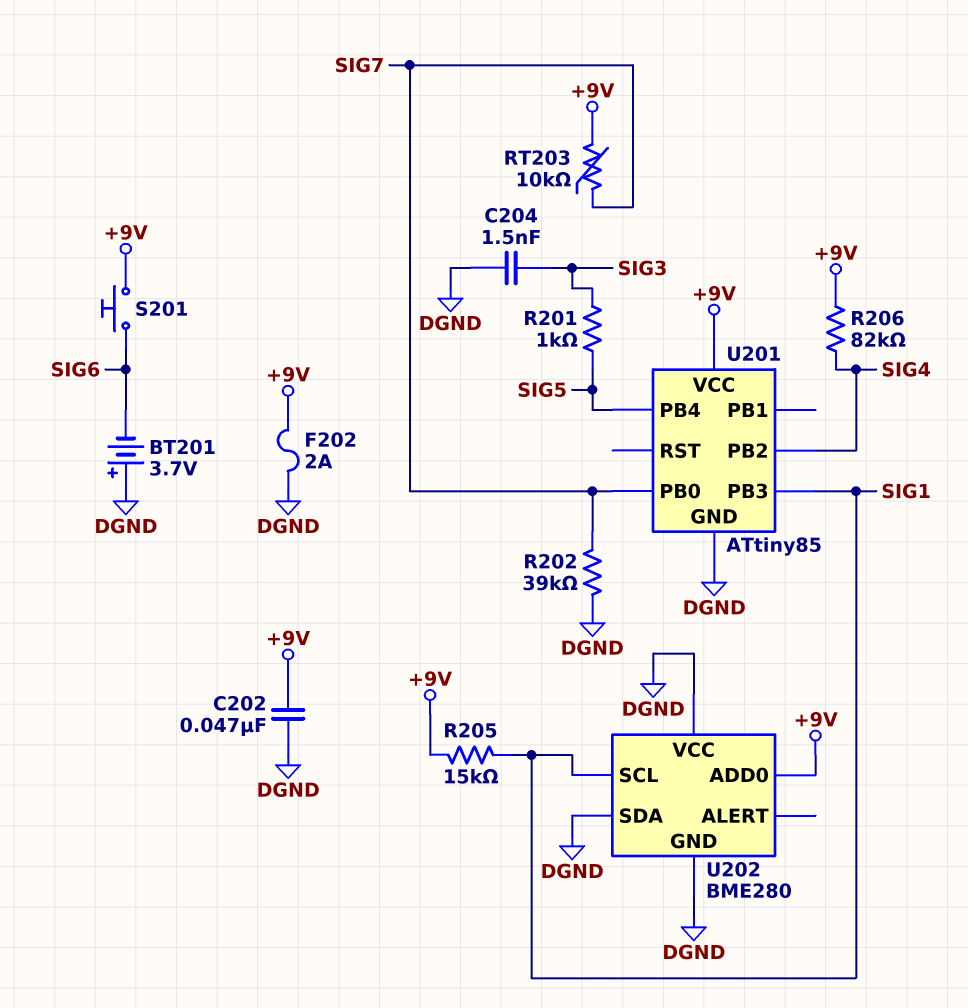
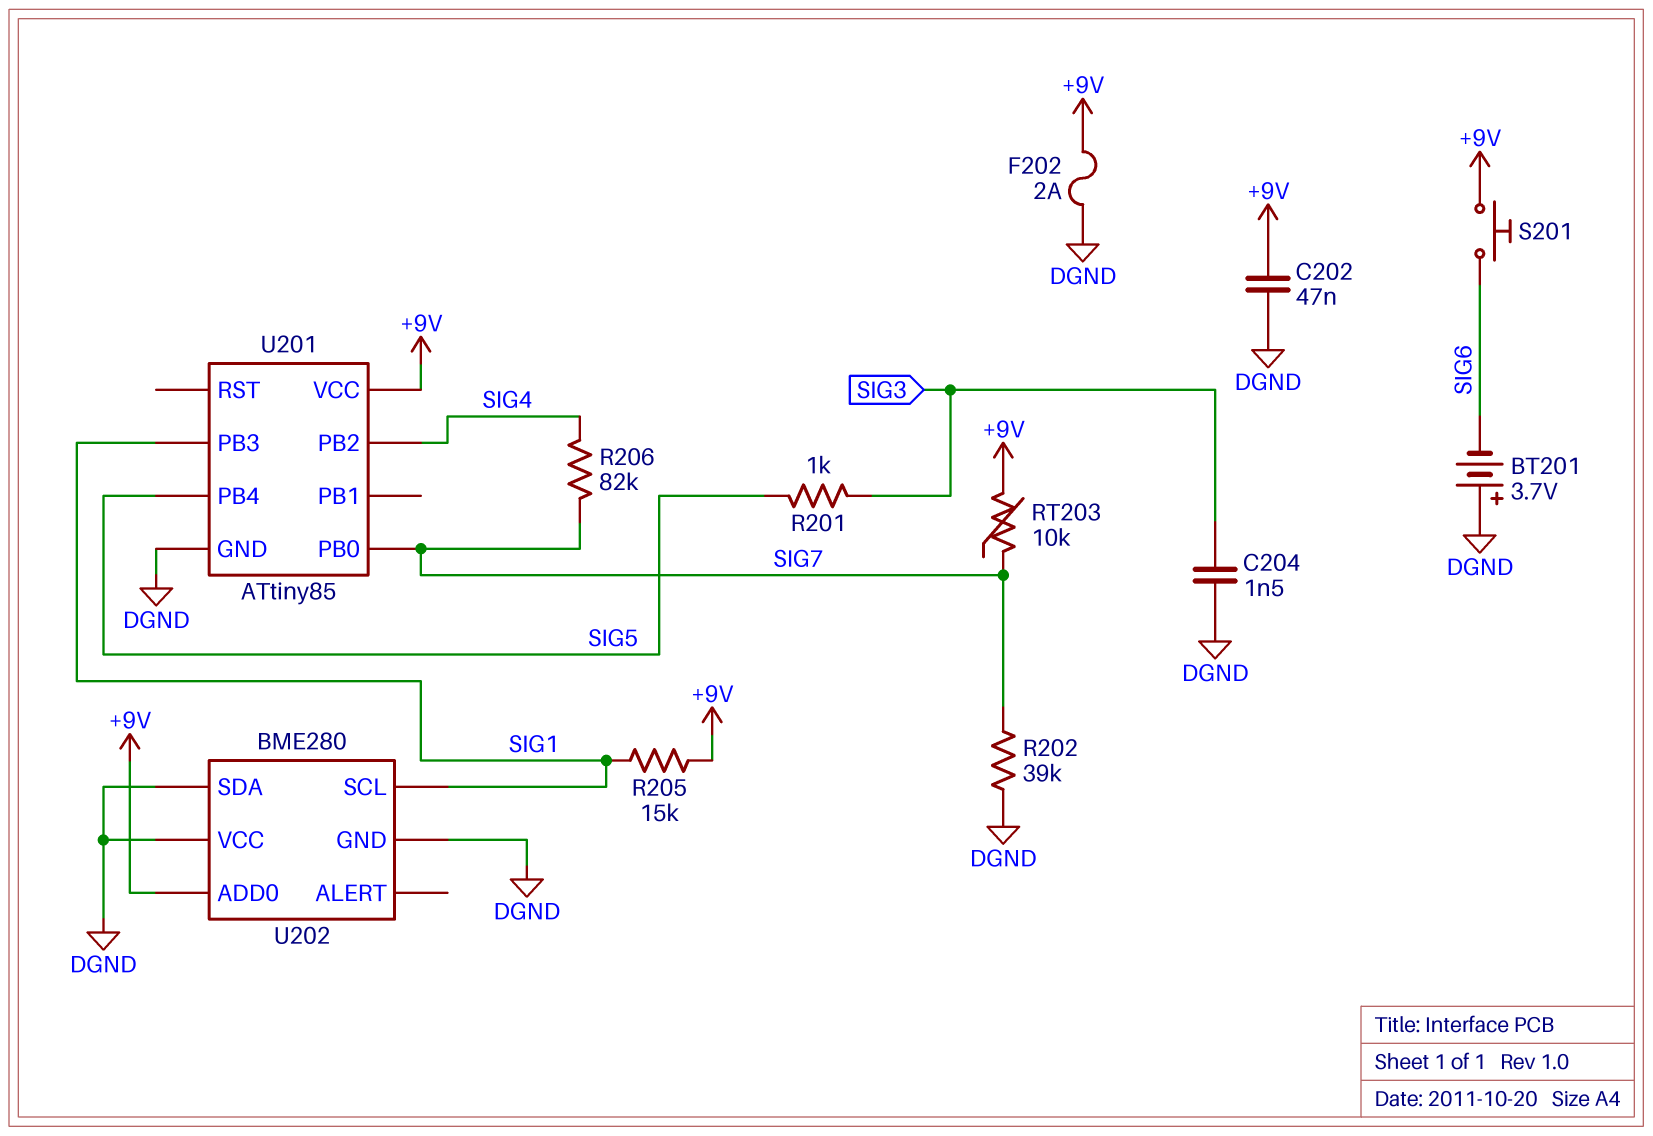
R206: 82k (+9V, SIG4) -> 82k (SIG4, SIG7)

